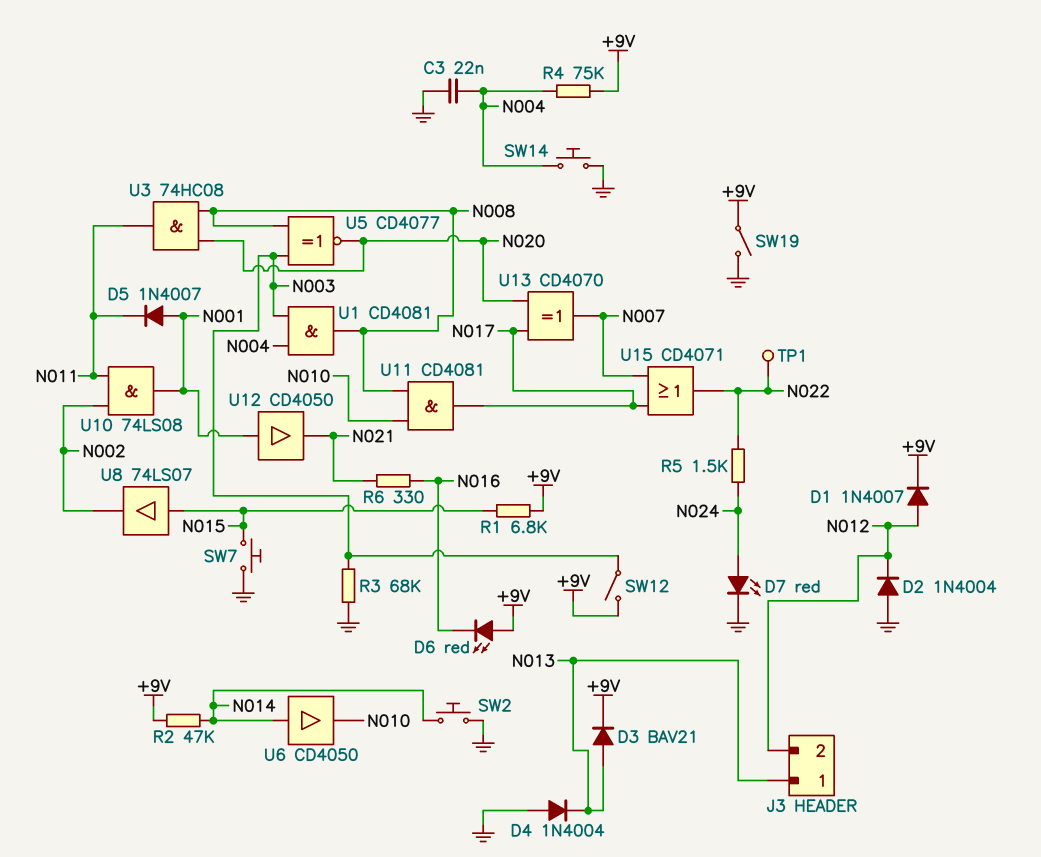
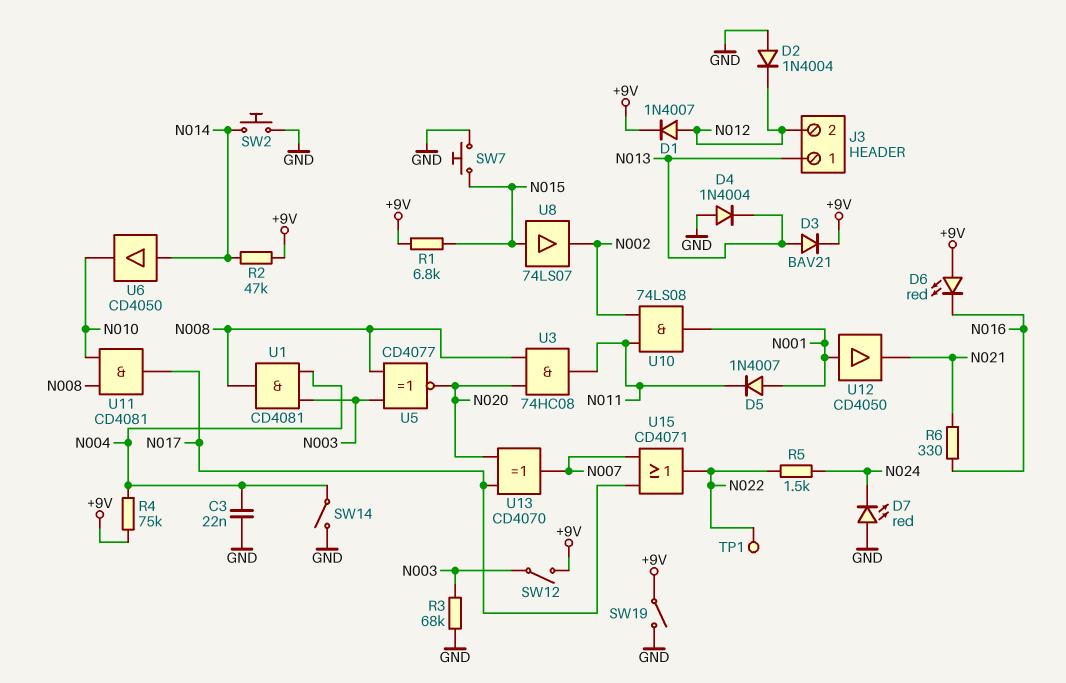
D7: LED red (A N024, K GND) -> LED red (A GND, K N024)
SW14: button (GND, N004) -> switch (GND, N004)

